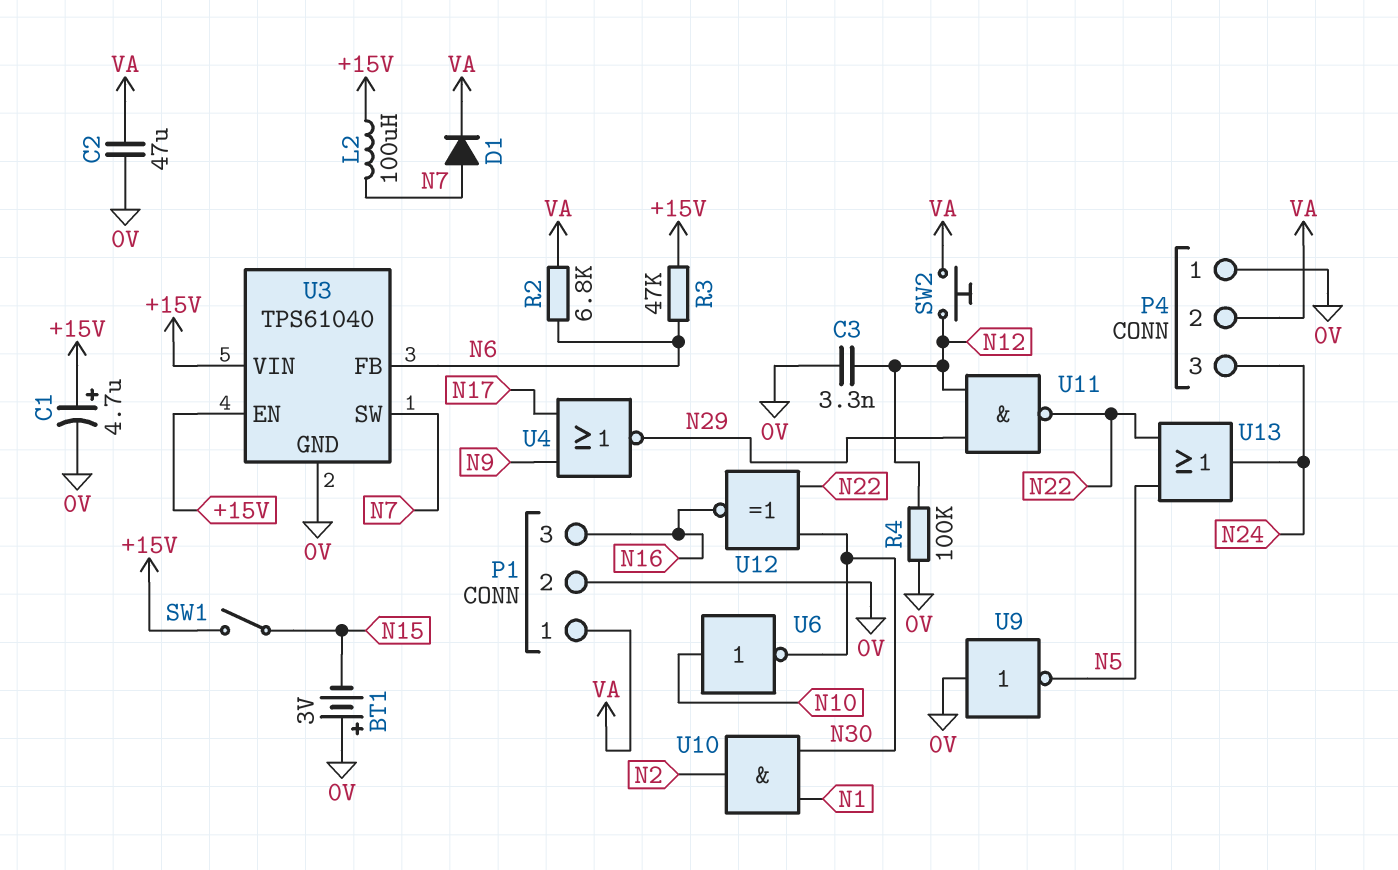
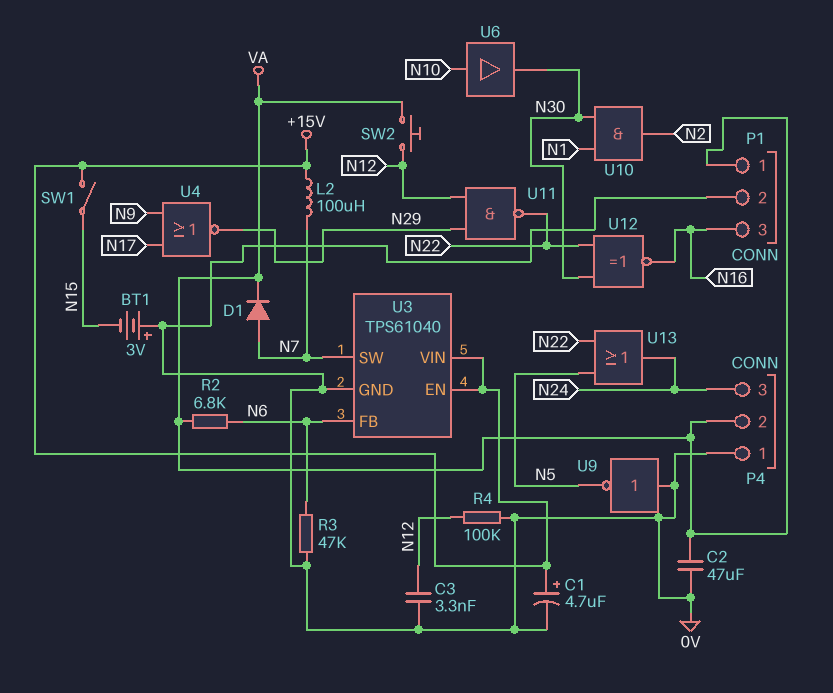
R3: 47k (+15V, N6) -> 47k (0V, N6)
U6: NOT (in N10, out N30) -> buffer (in N10, out N30)

